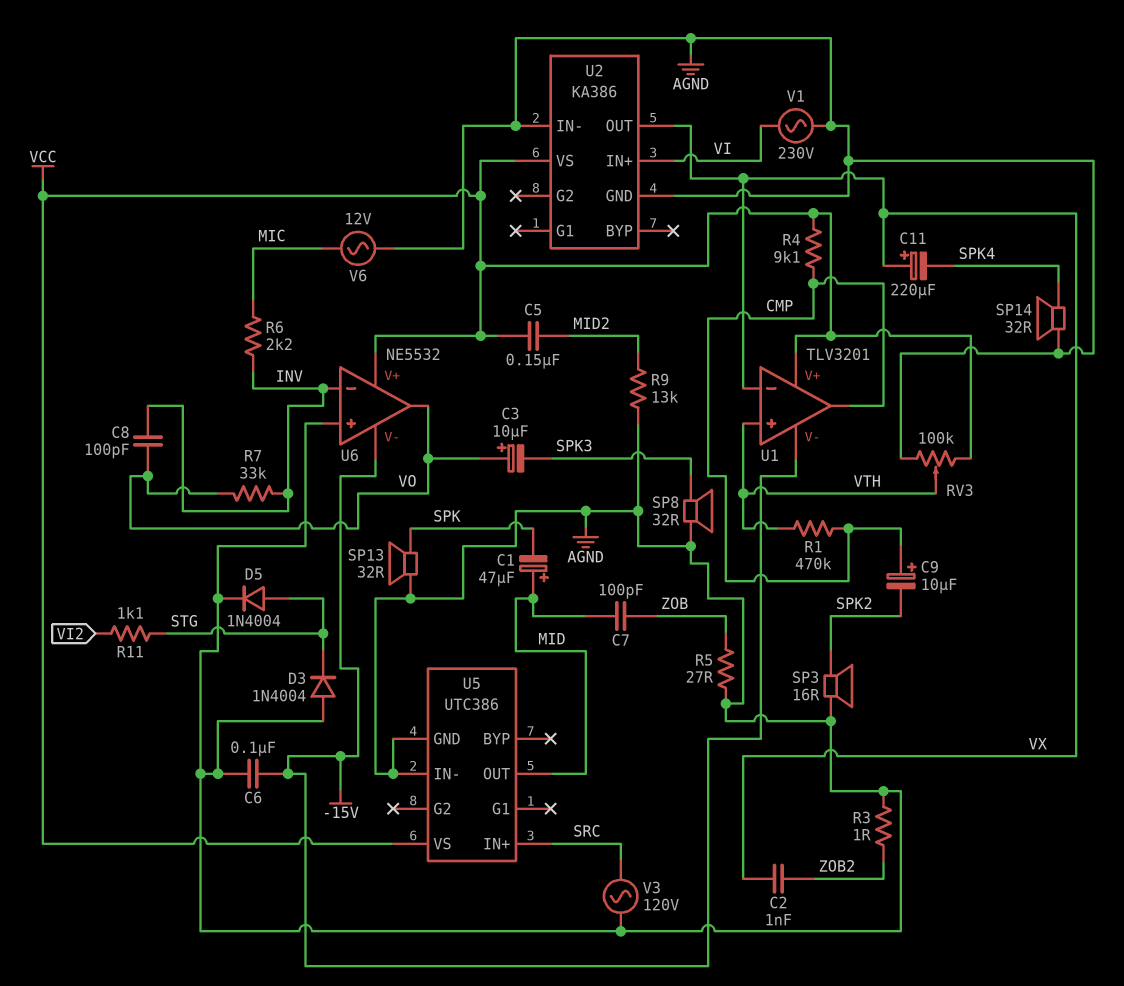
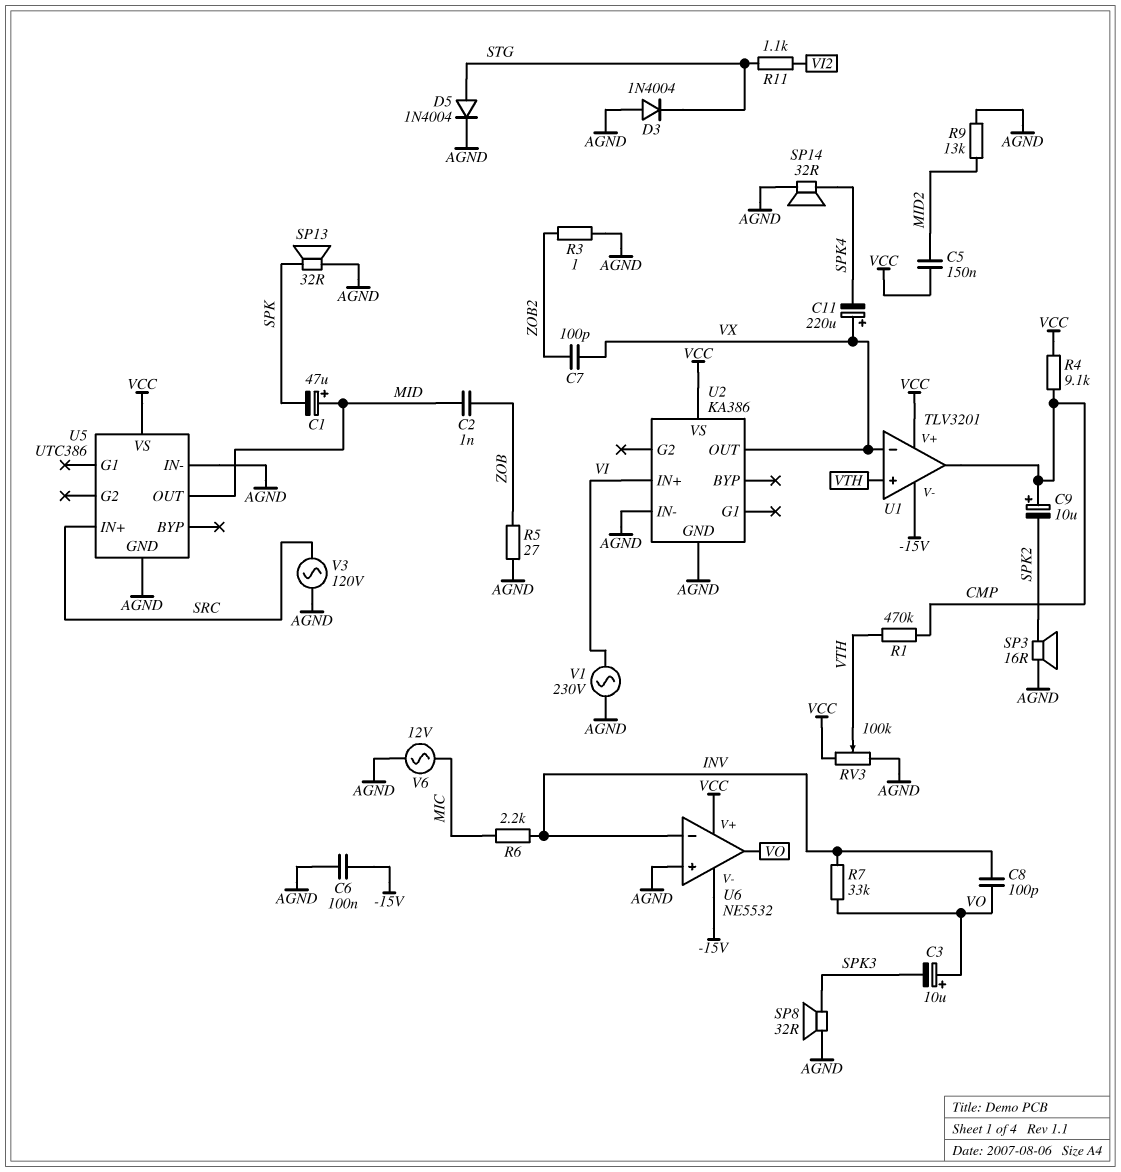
C2: 1nF (VX, ZOB2) -> 1nF (MID, ZOB)
C7: 100pF (MID, ZOB) -> 100pF (VX, ZOB2)

